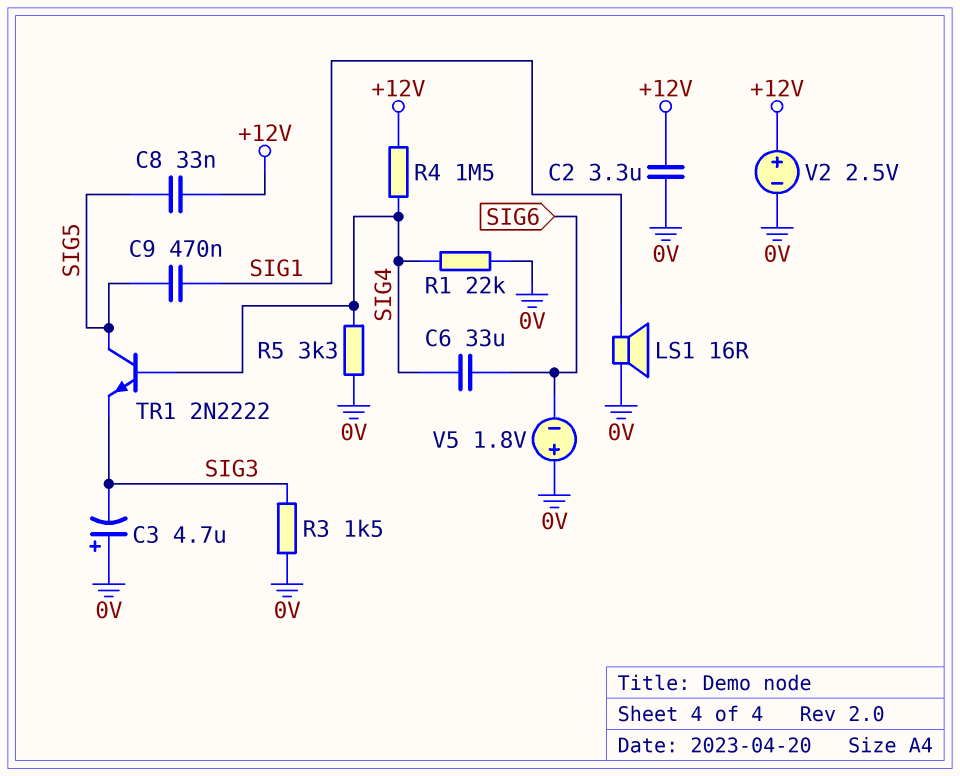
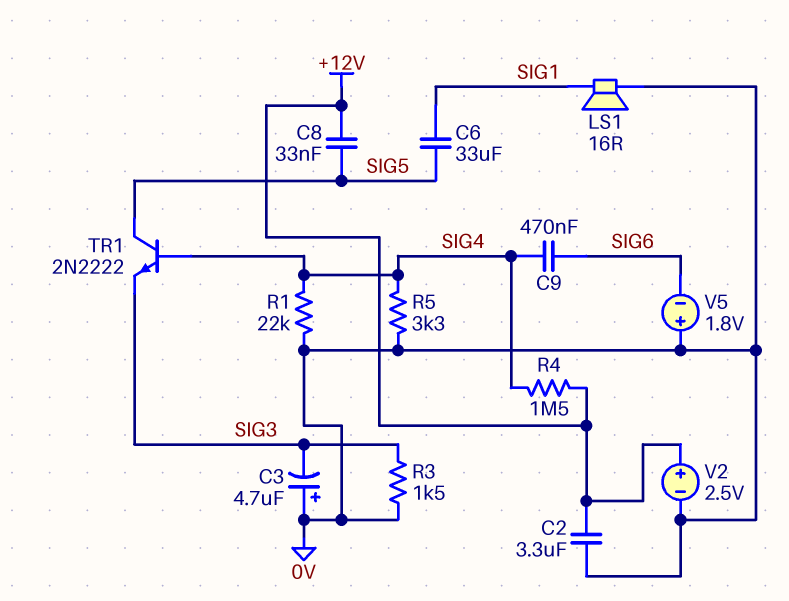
C6: 33uF (SIG4, SIG6) -> 33uF (SIG1, SIG5)
C9: 470nF (SIG1, SIG5) -> 470nF (SIG4, SIG6)

